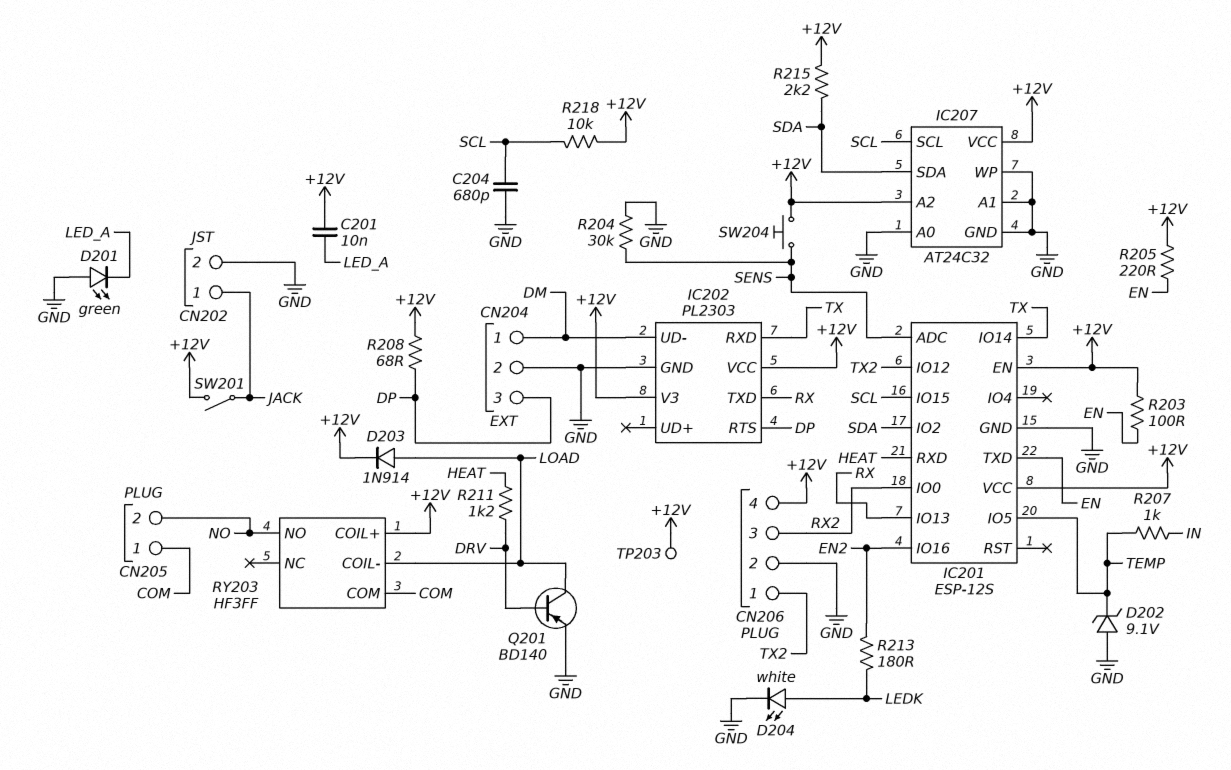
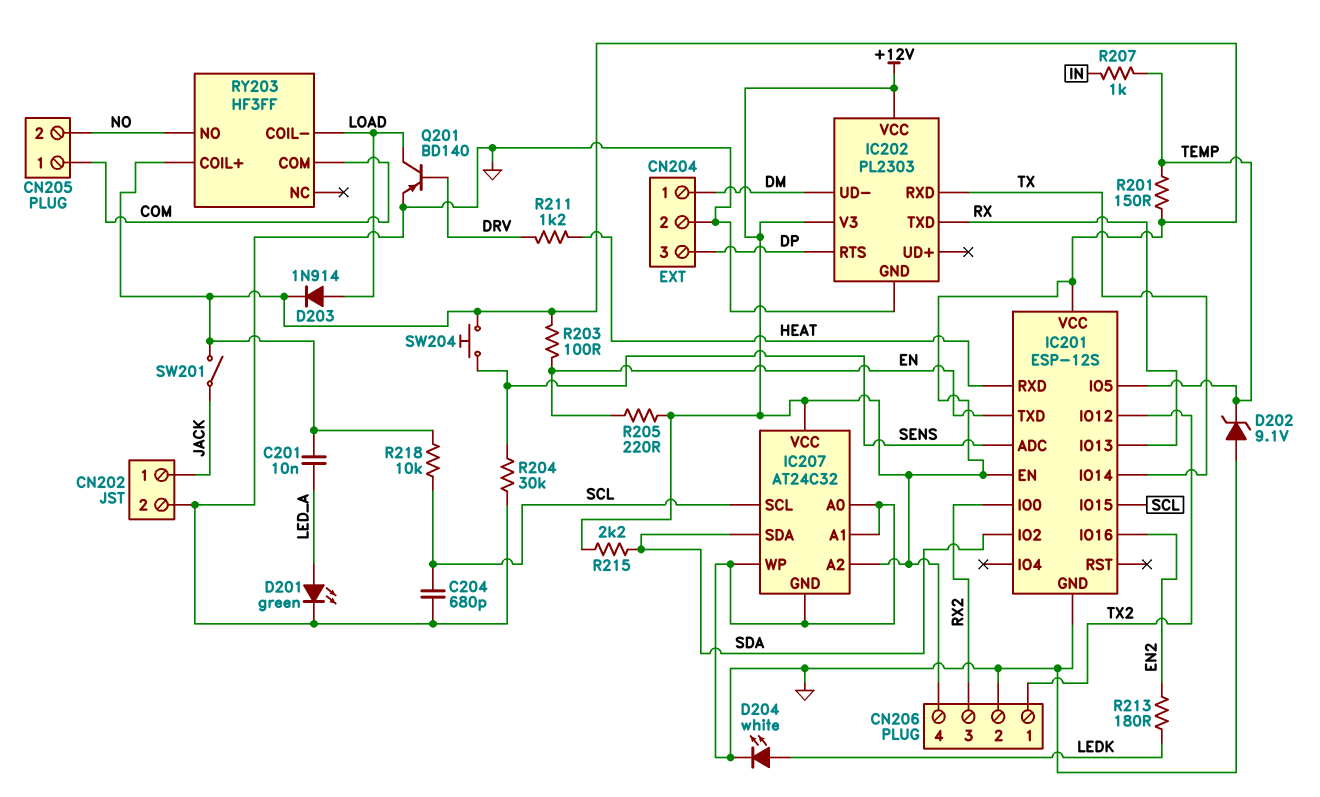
D201: LED green (A GND, K LED_A) -> LED green (A LED_A, K GND)
R201: none -> 150 (+12V, TEMP)
R208: 68 (+12V, DP) -> none
TP203: test point (+12V) -> none

